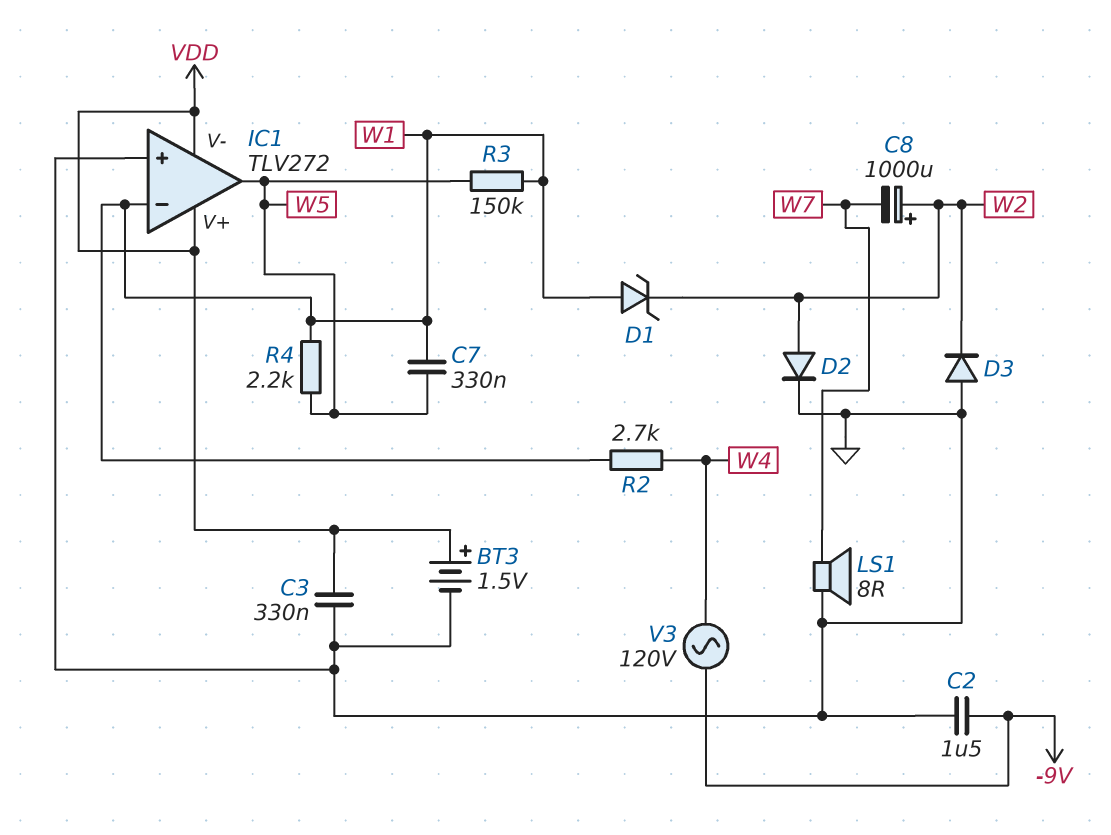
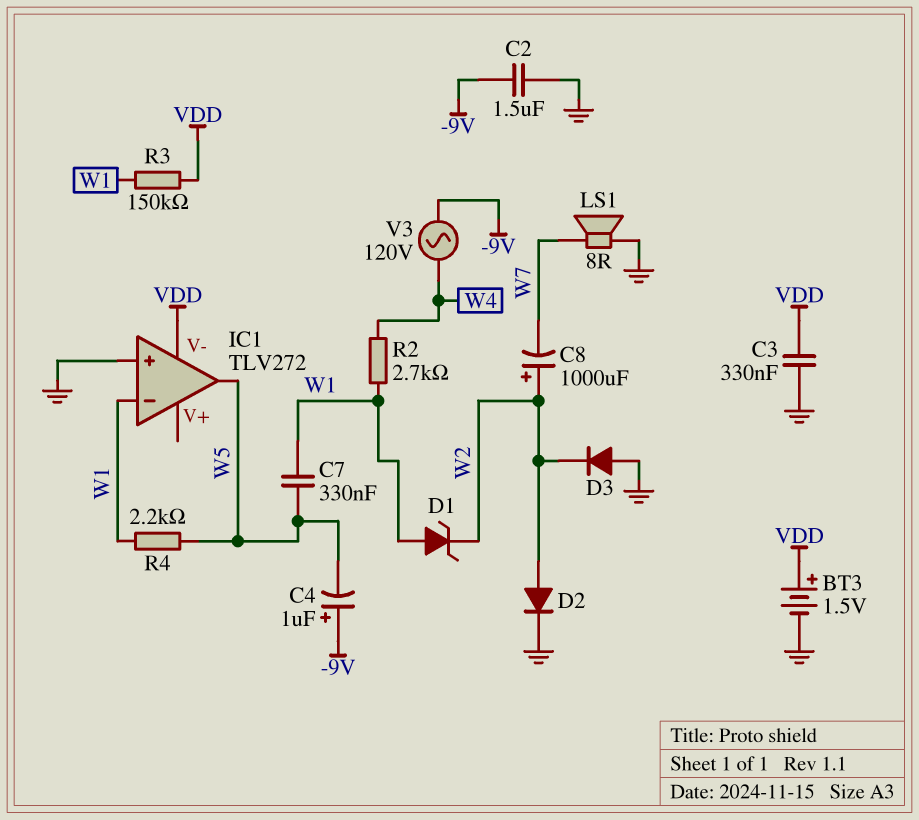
C4: none -> 1uF (plus -9V, minus W5)
IC1 pin V+: VDD -> none
R3: 150k (W1, W5) -> 150k (VDD, W1)

